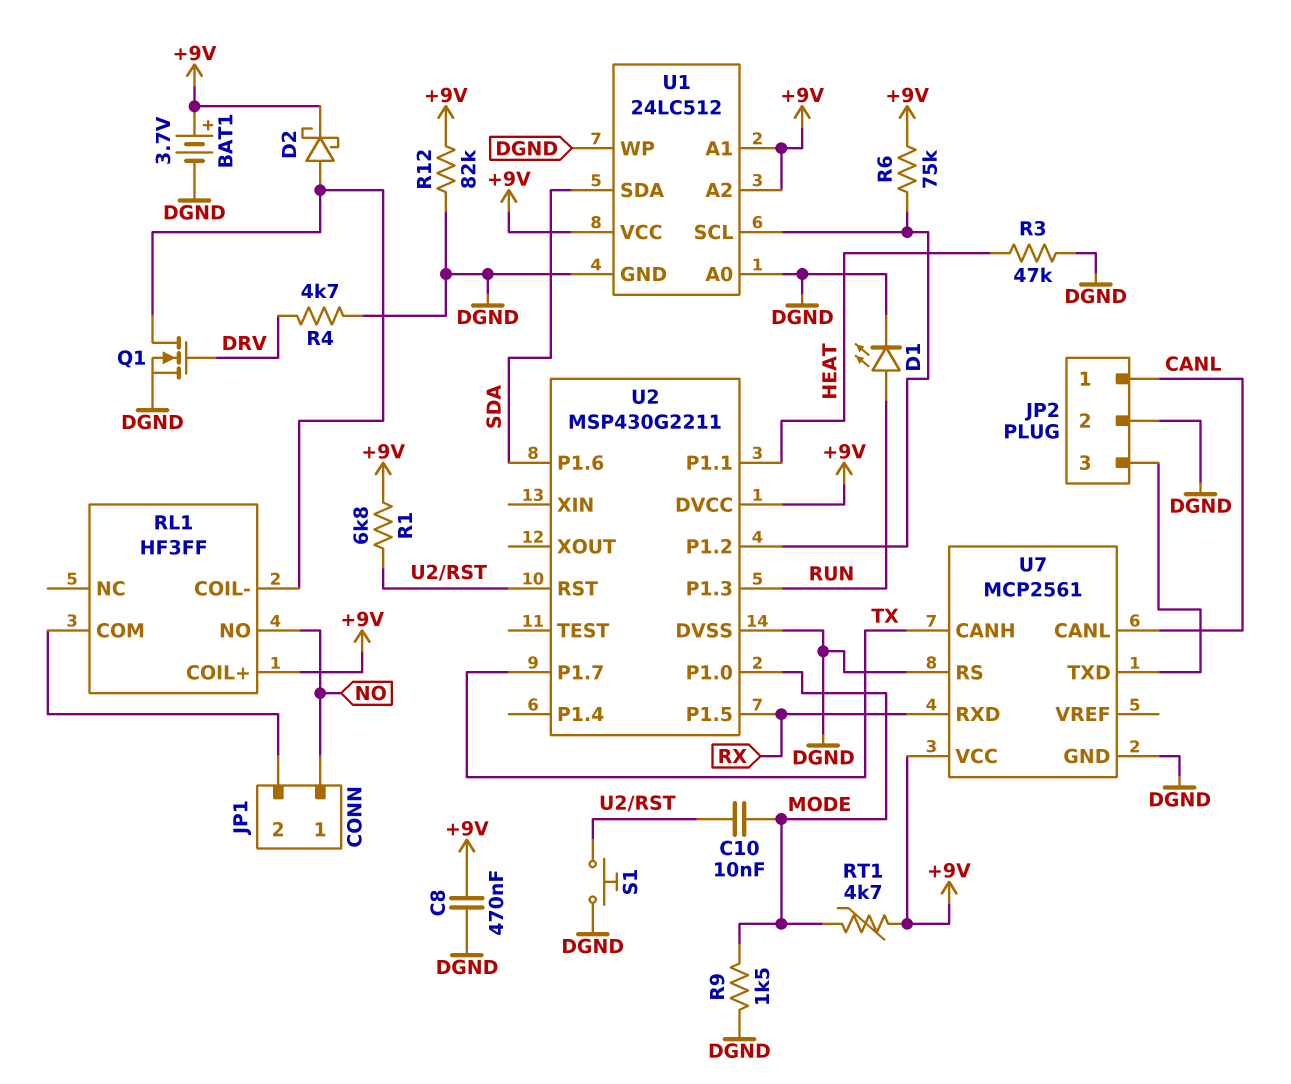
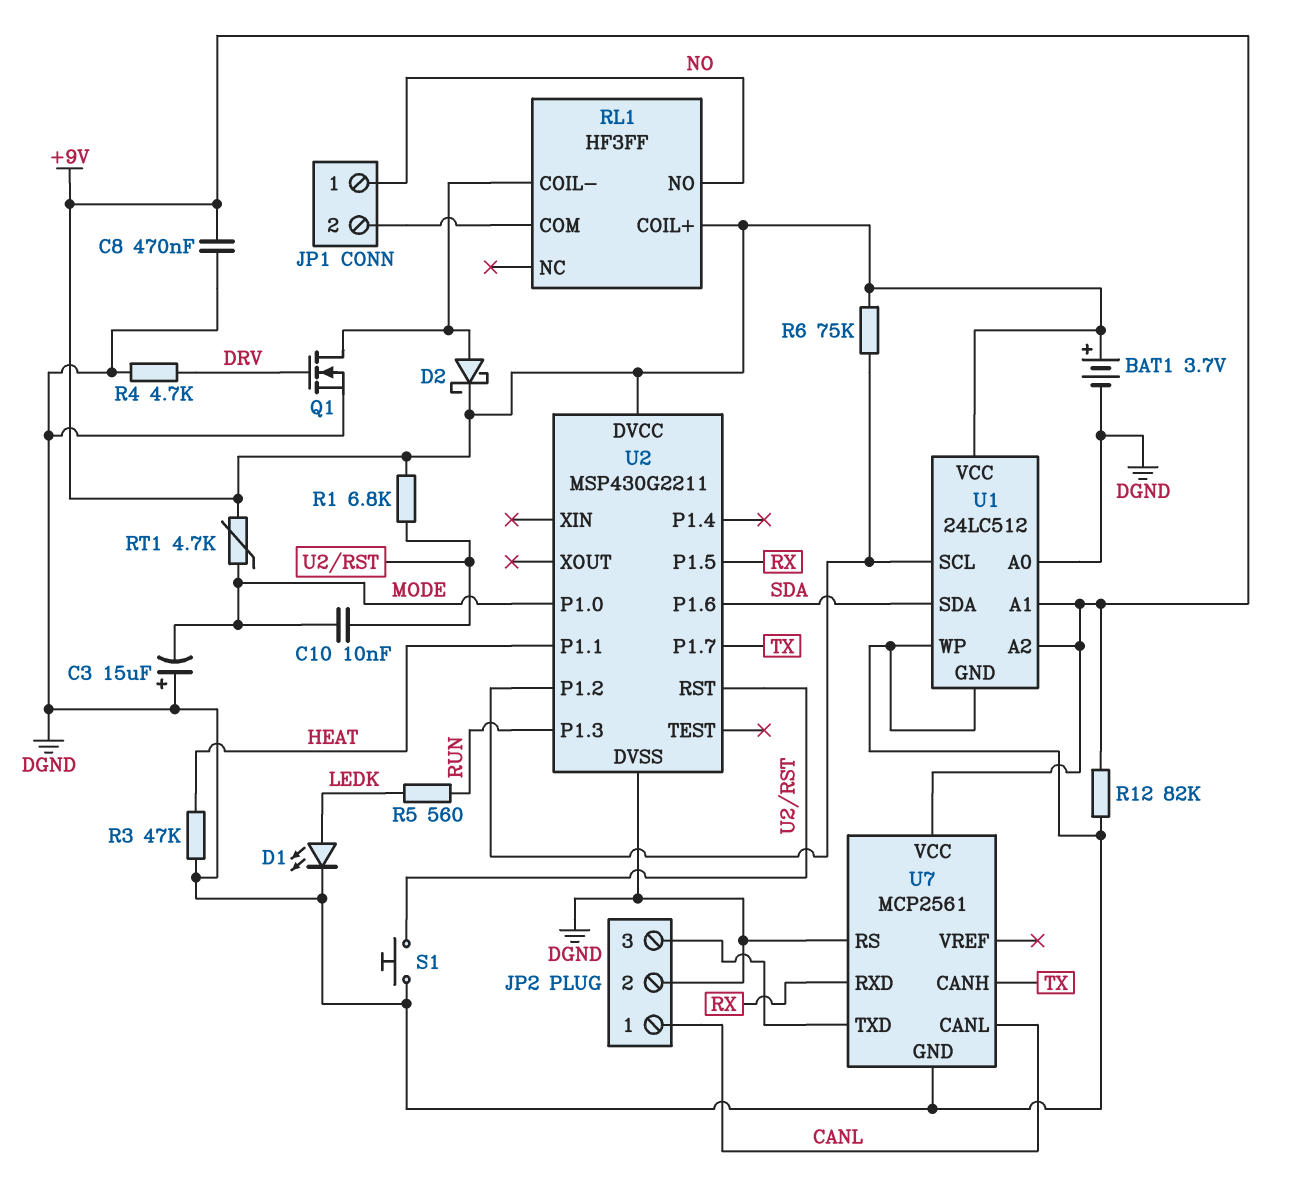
C3: none -> 15uF (plus DGND, minus MODE)
D1: LED (A RUN, K DGND) -> LED (A LEDK, K DGND)
R5: none -> 560 (LEDK, RUN)
R9: 1.5k (DGND, MODE) -> none

